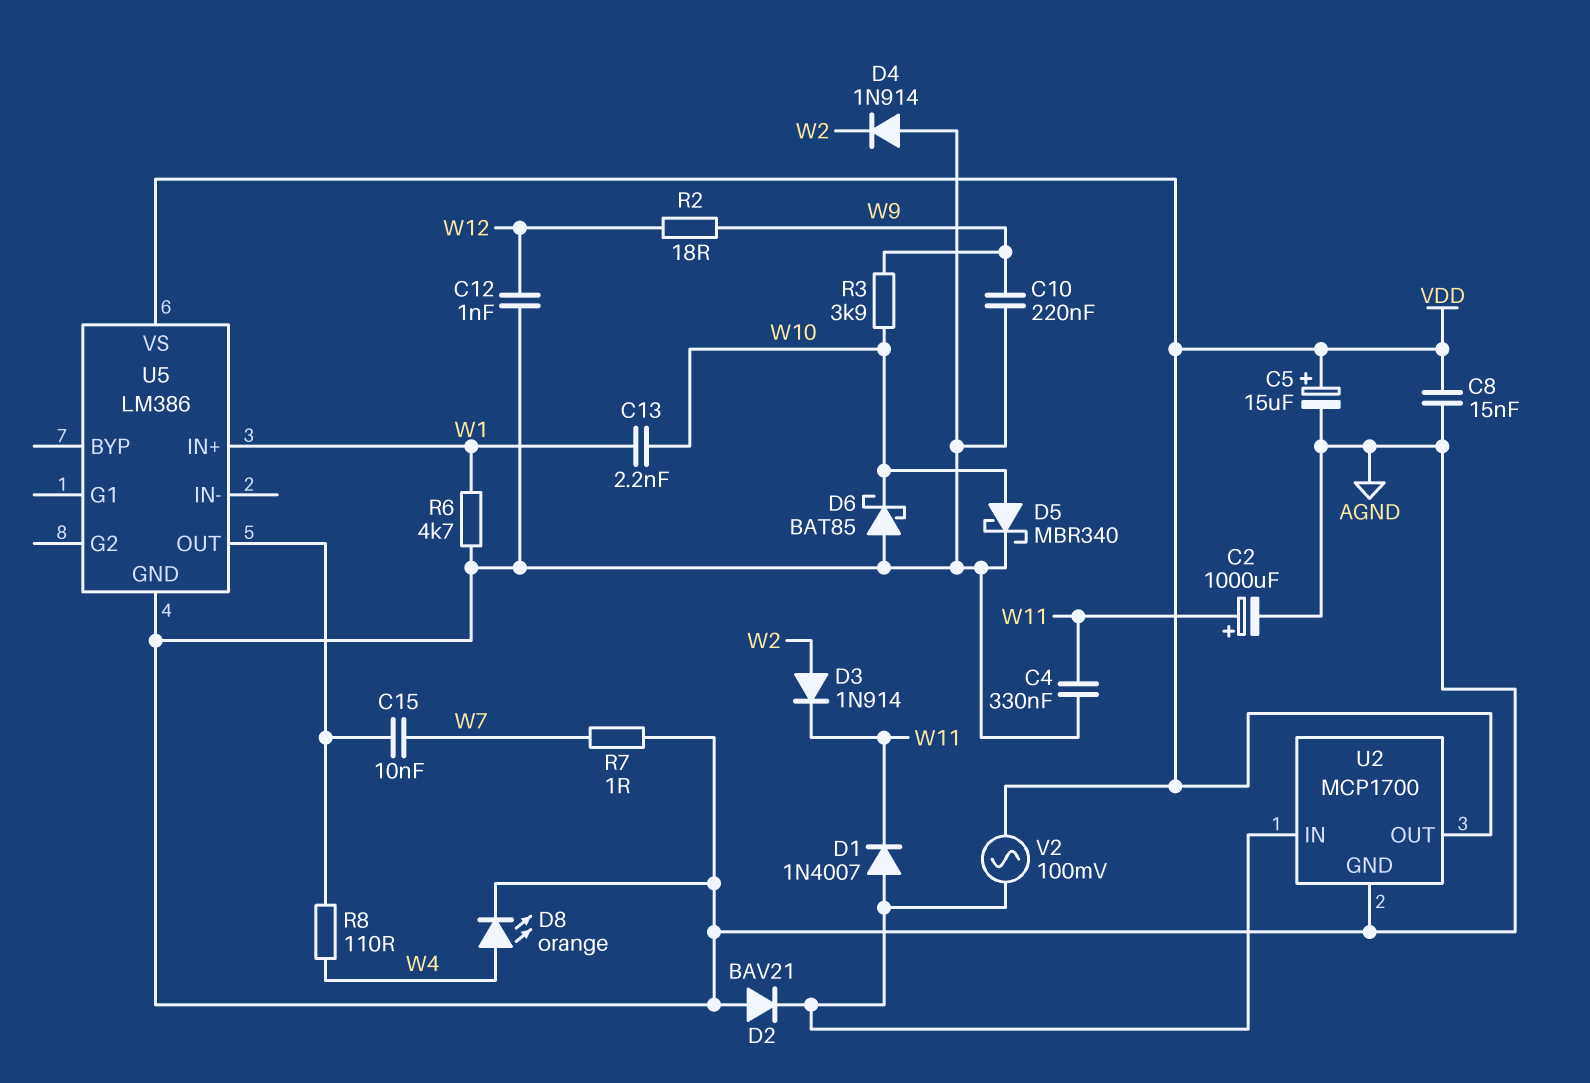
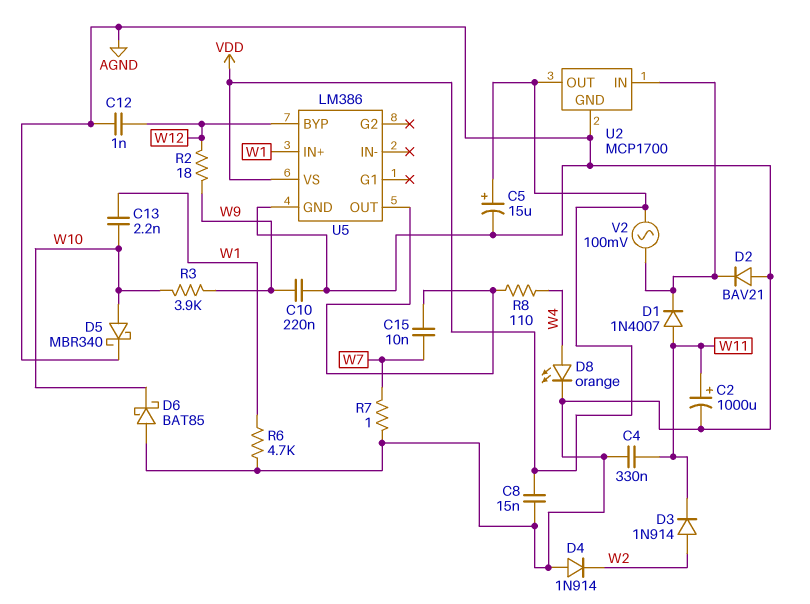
D1: diode 1N4007 (A U2/IN, K W11) -> diode 1N4007 (A W11, K U2/IN)
U5 pin BYP: none -> W12

